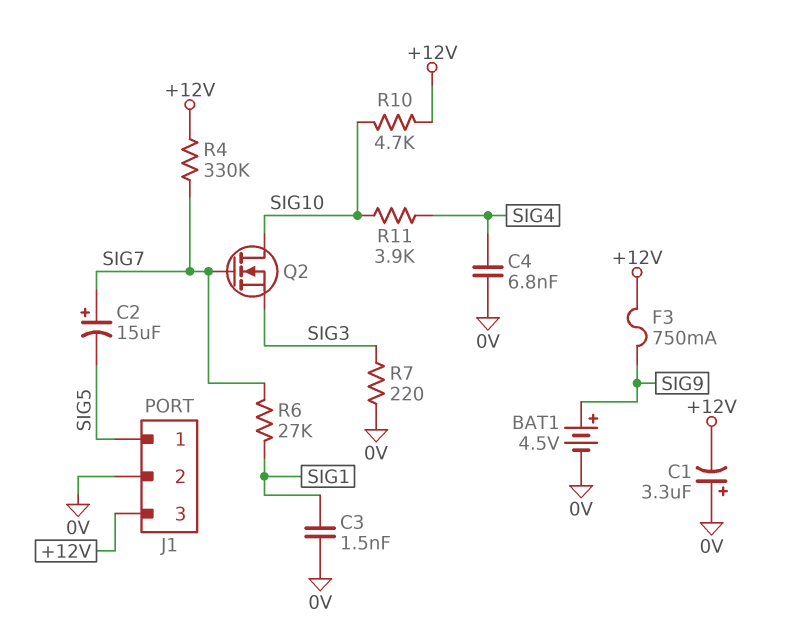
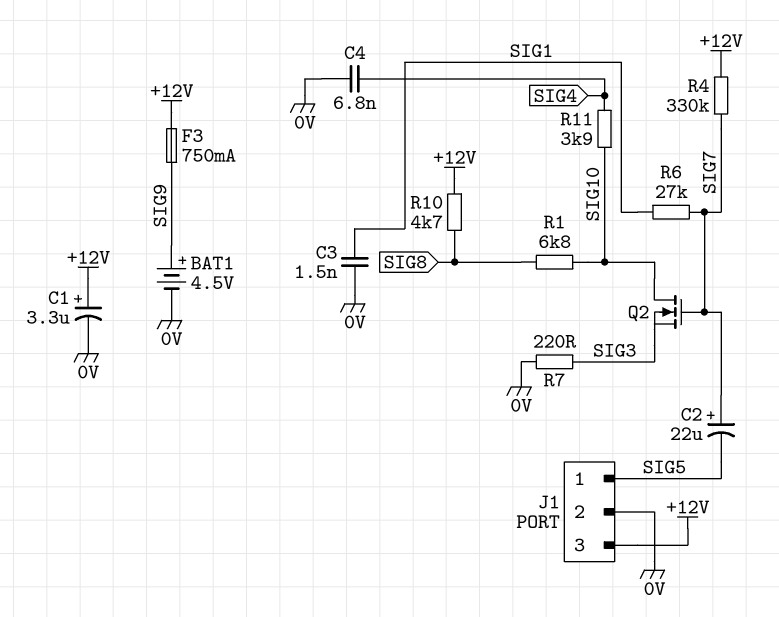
C1: 3.3uF (plus 0V, minus +12V) -> 3.3uF (plus +12V, minus 0V)
C2: 15uF (plus SIG7, minus SIG5) -> 22uF (plus SIG7, minus SIG5)
R1: none -> 6.8k (SIG8, SIG10)
R10: 4.7k (+12V, SIG10) -> 4.7k (+12V, SIG8)

